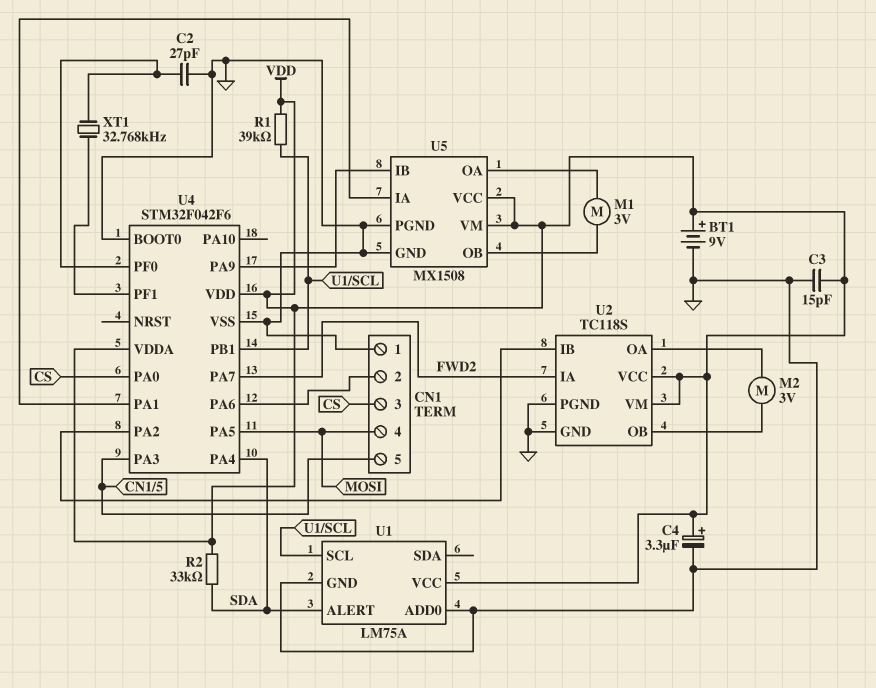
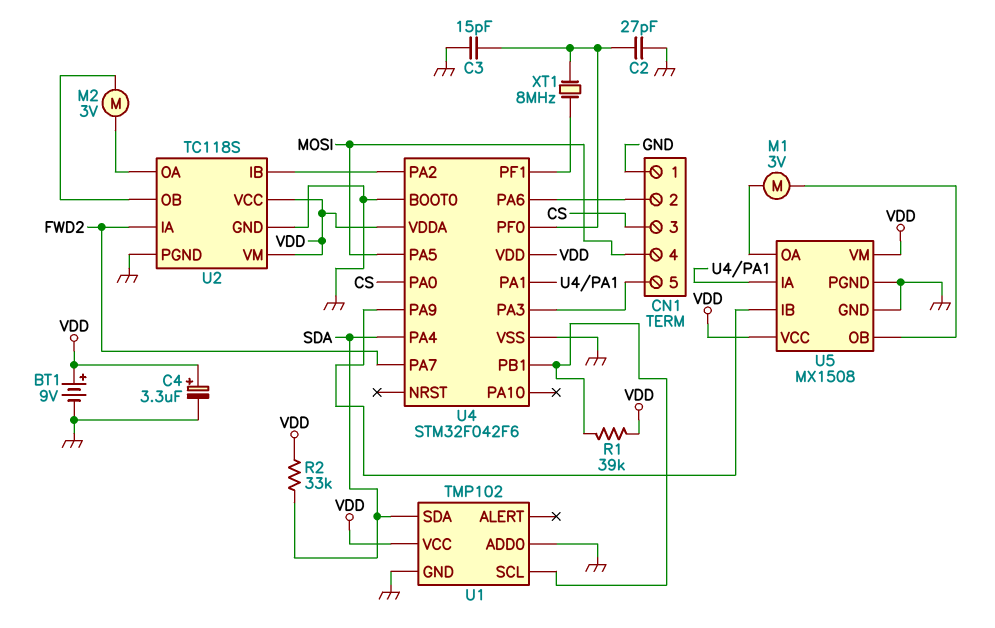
C3: 15pF (GND, VDD) -> 15pF (GND, U4/PF0)
U1: LM75A -> TMP102
U1 pin ALERT: SDA -> none
U1 pin SDA: none -> SDA
XT1: 32.768kHz (U4/PF0, U4/PF1) -> 8MHz (U4/PF0, U4/PF1)

